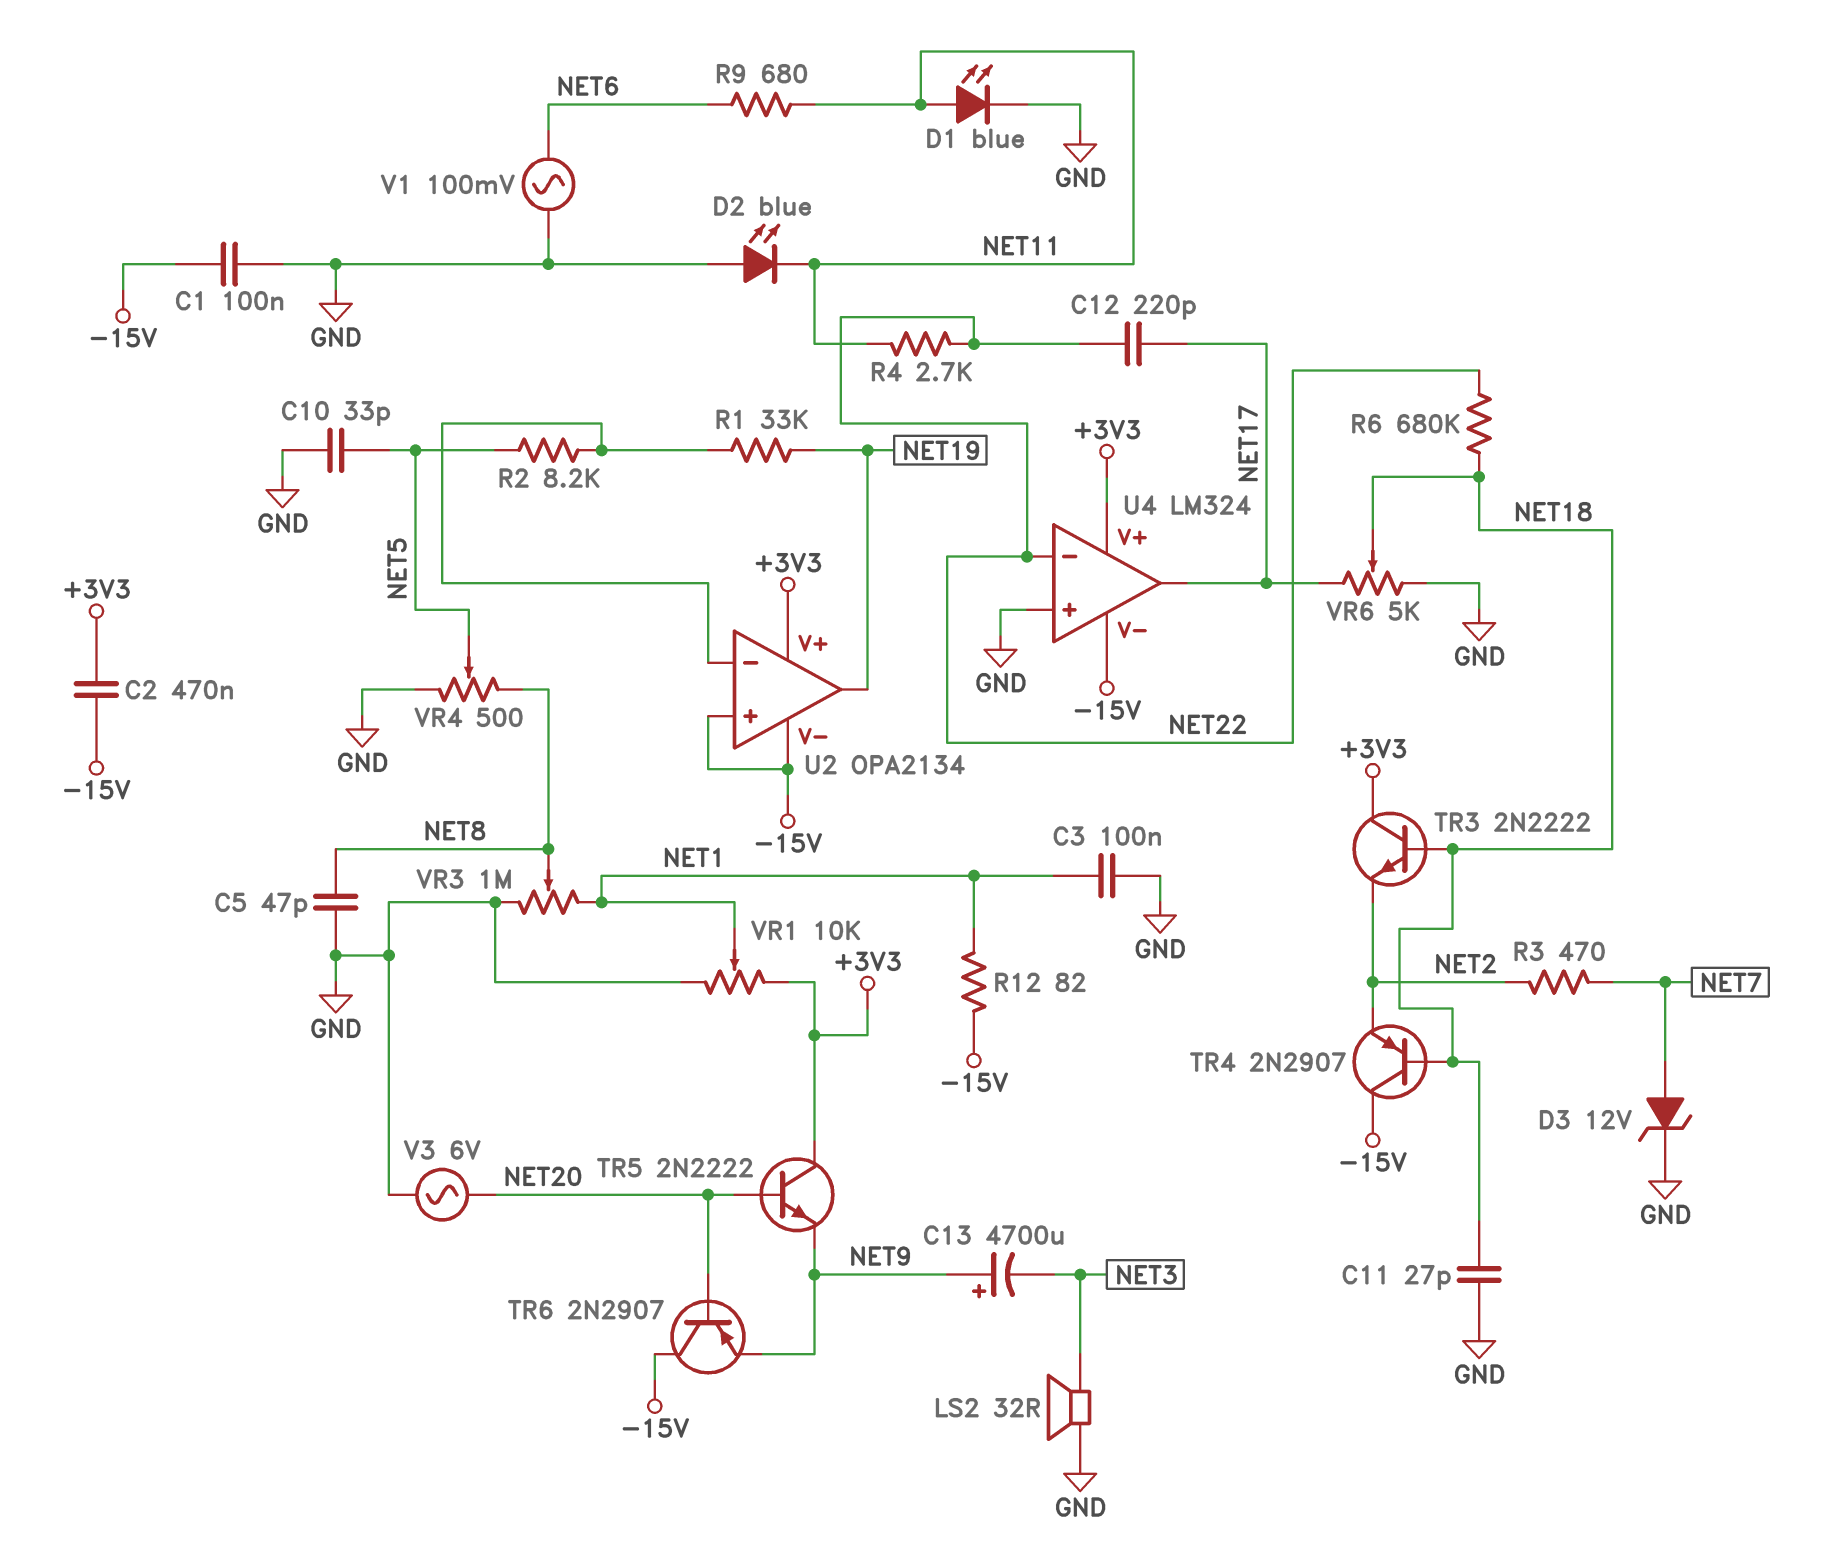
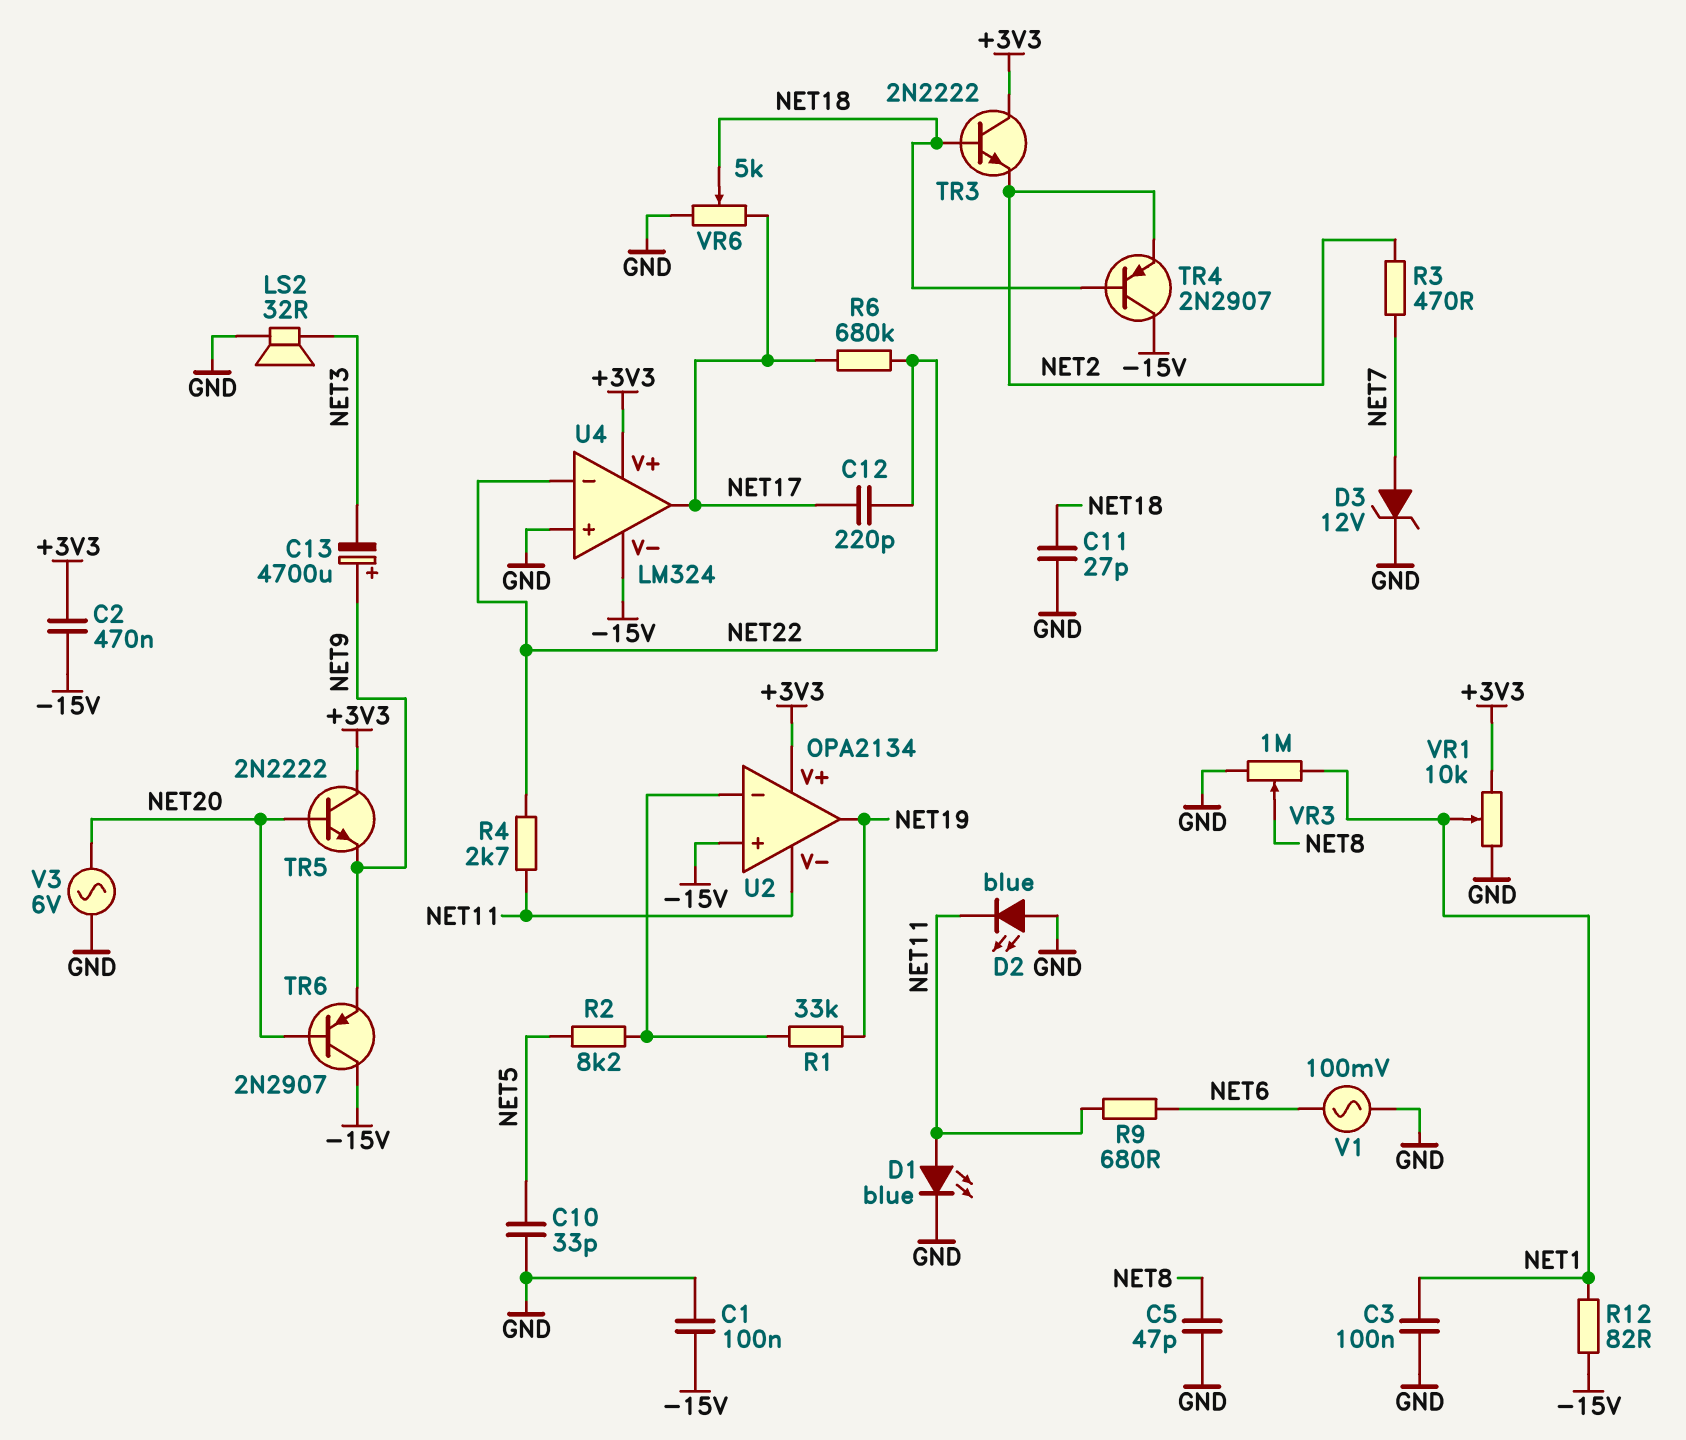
R6: 680k (NET18, NET22) -> 680k (NET17, NET22)
U2 pin V-: -15V -> NET11
VR4: 500 (GND, NET8, wiper NET5) -> none

